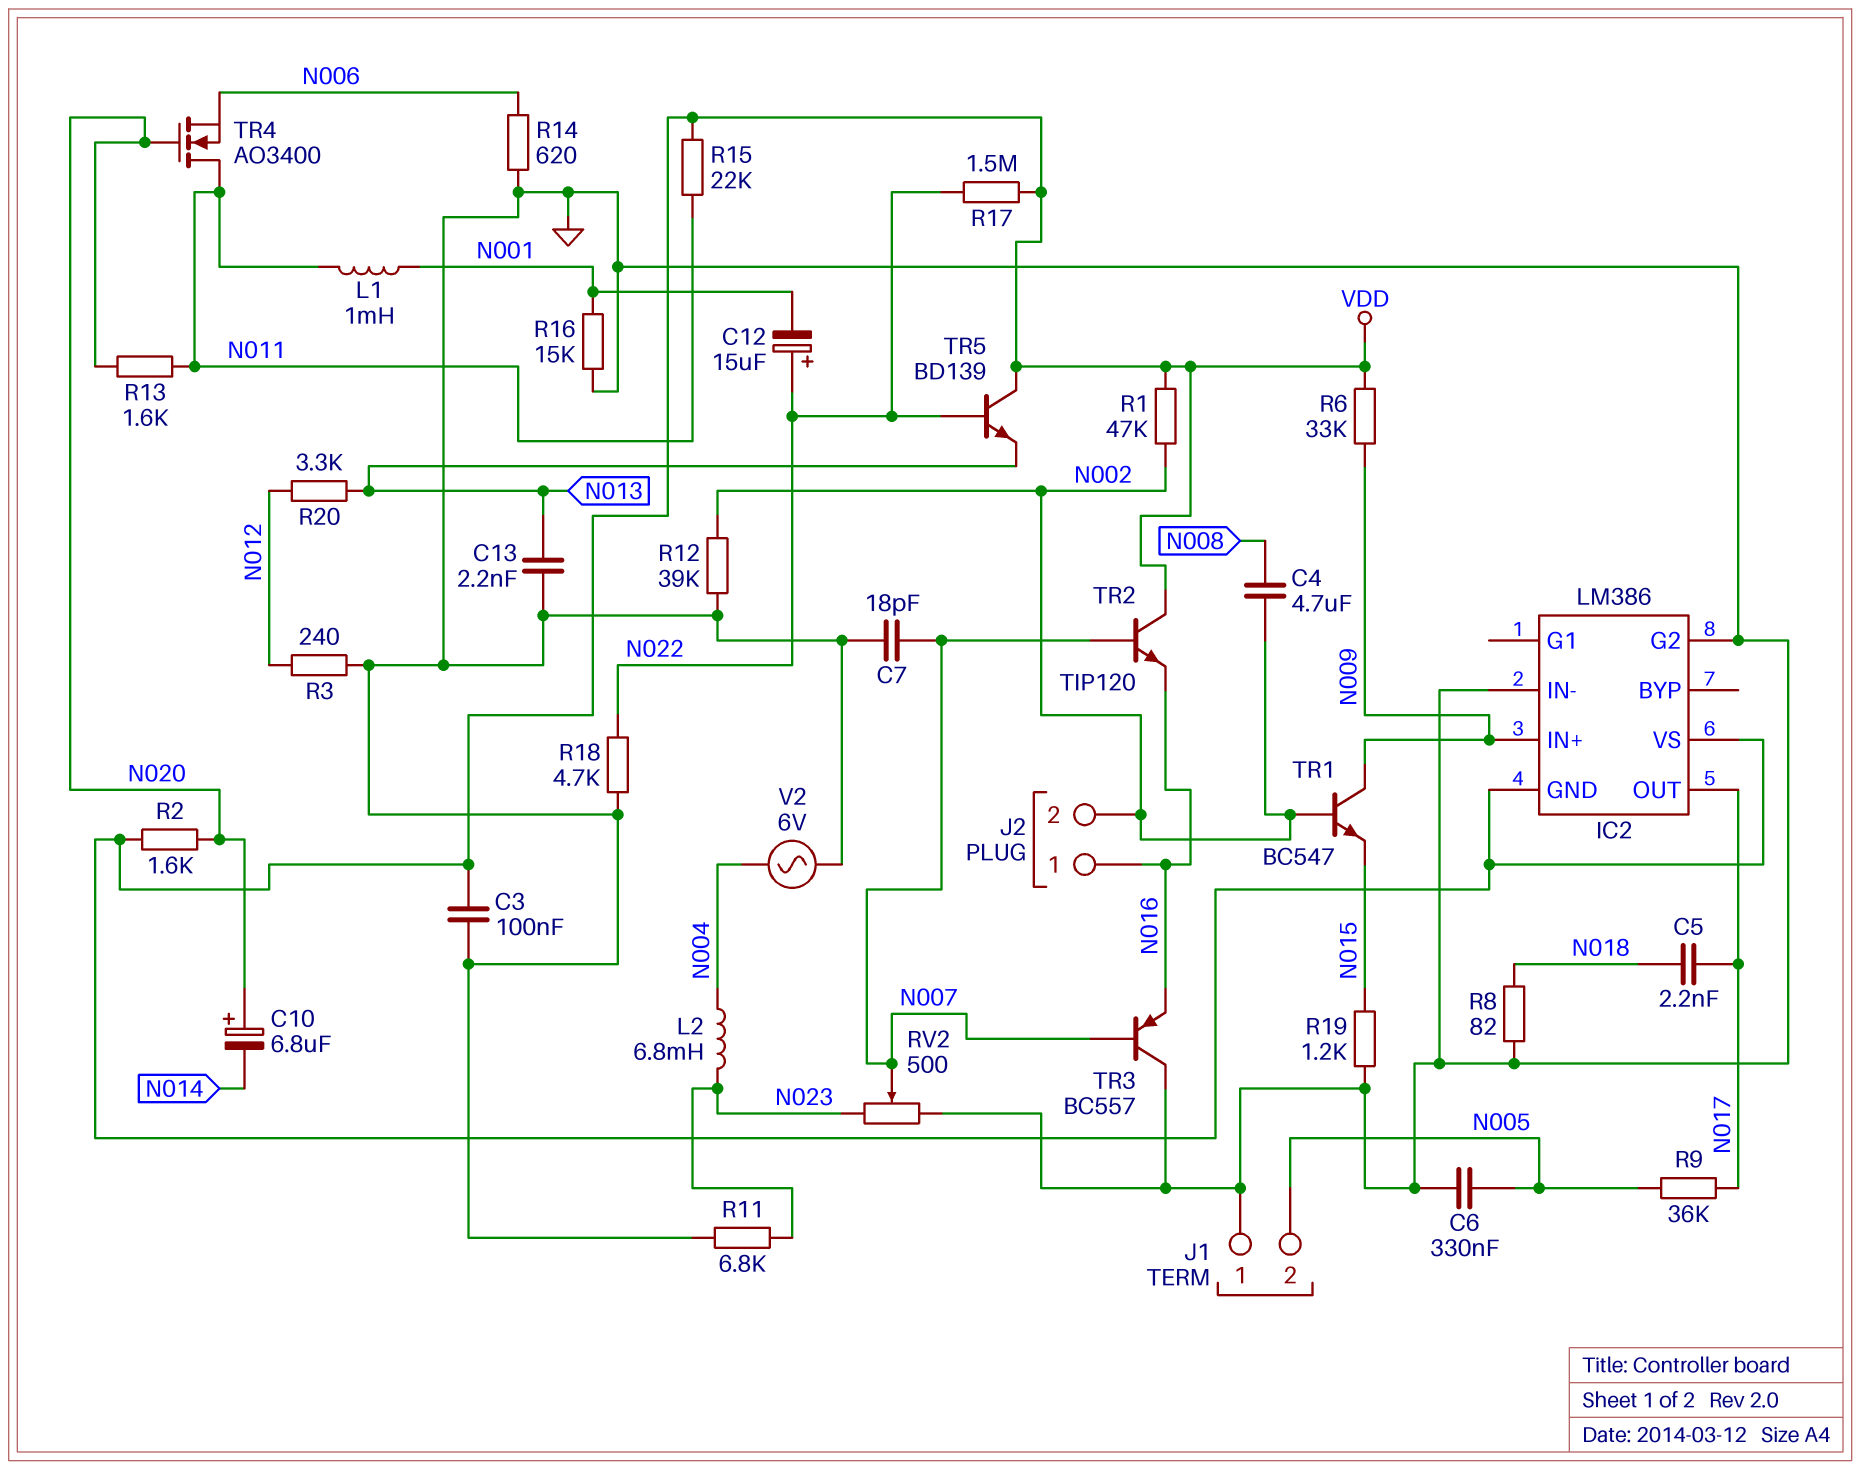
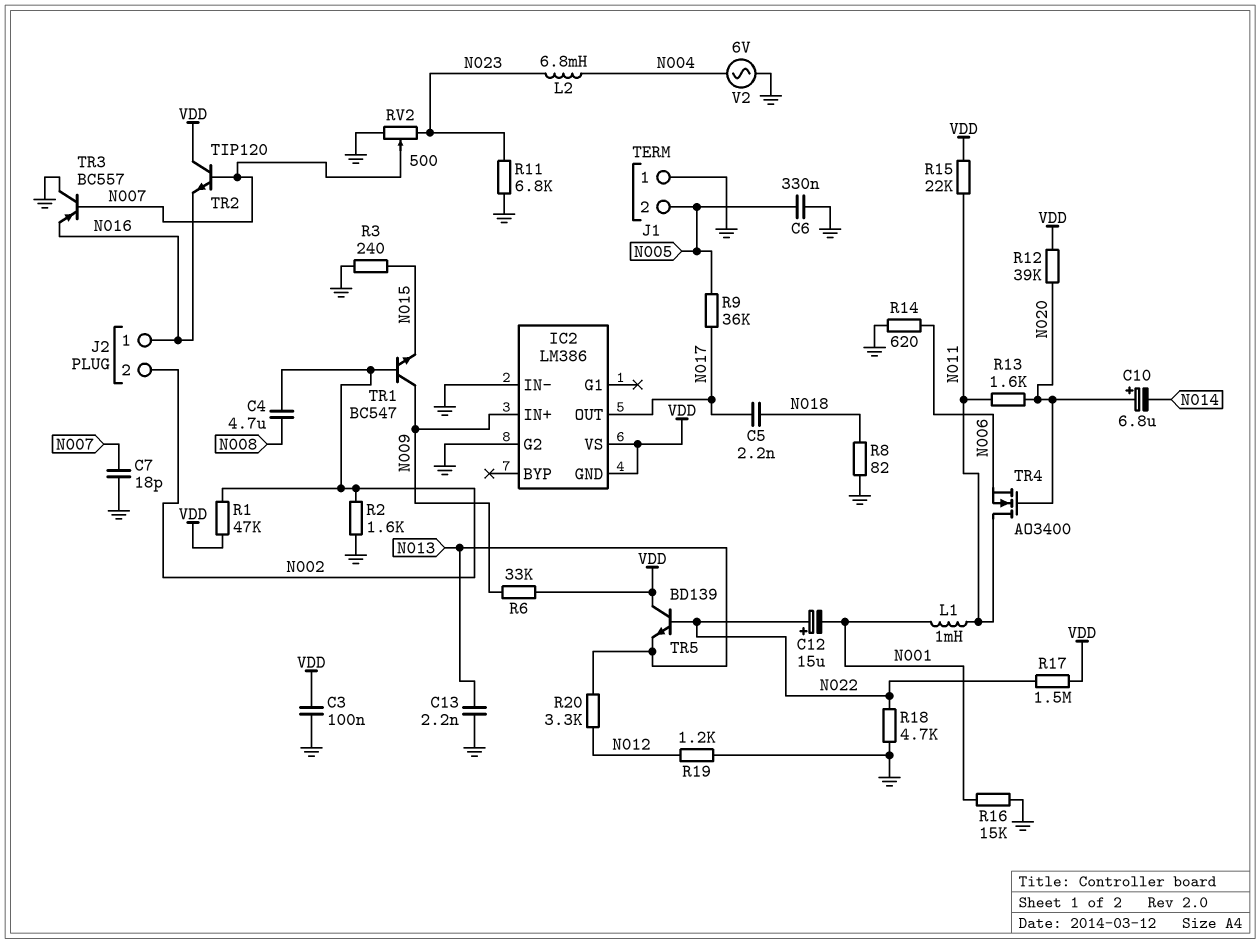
R2: 1.6k (N020, VDD) -> 1.6k (GND, N002)
R3: 240 (GND, N012) -> 240 (GND, N015)
R12: 39k (GND, N002) -> 39k (N020, VDD)
R19: 1.2k (GND, N015) -> 1.2k (GND, N012)

